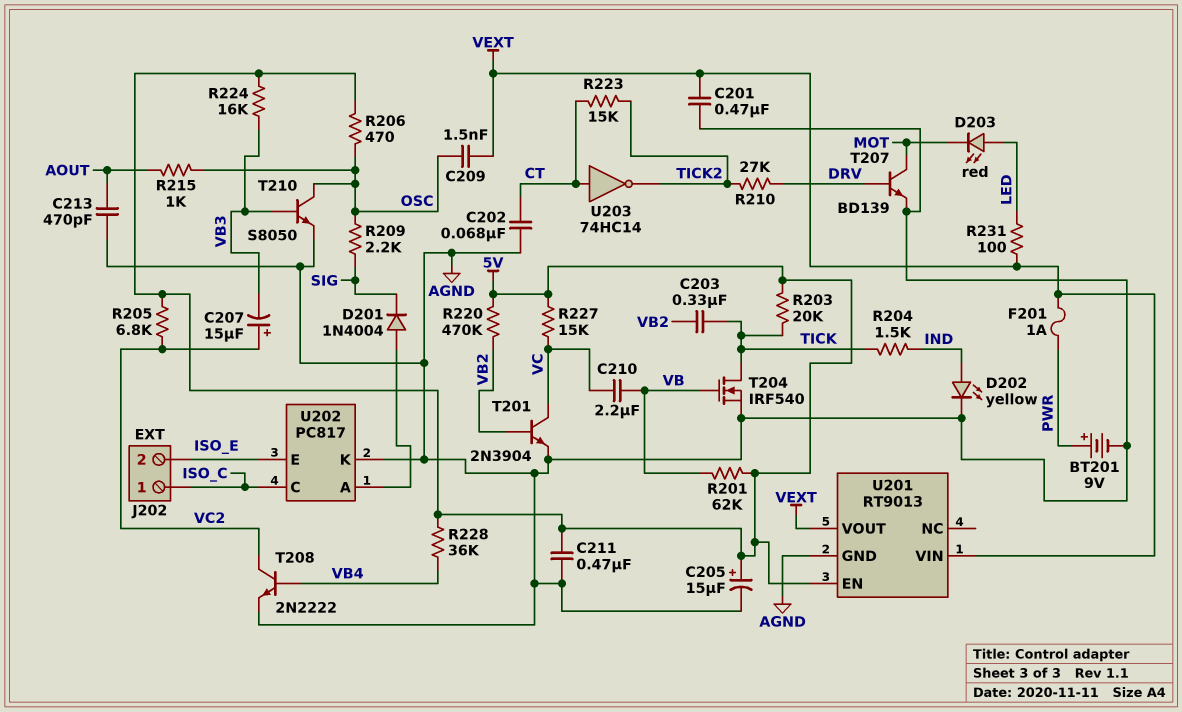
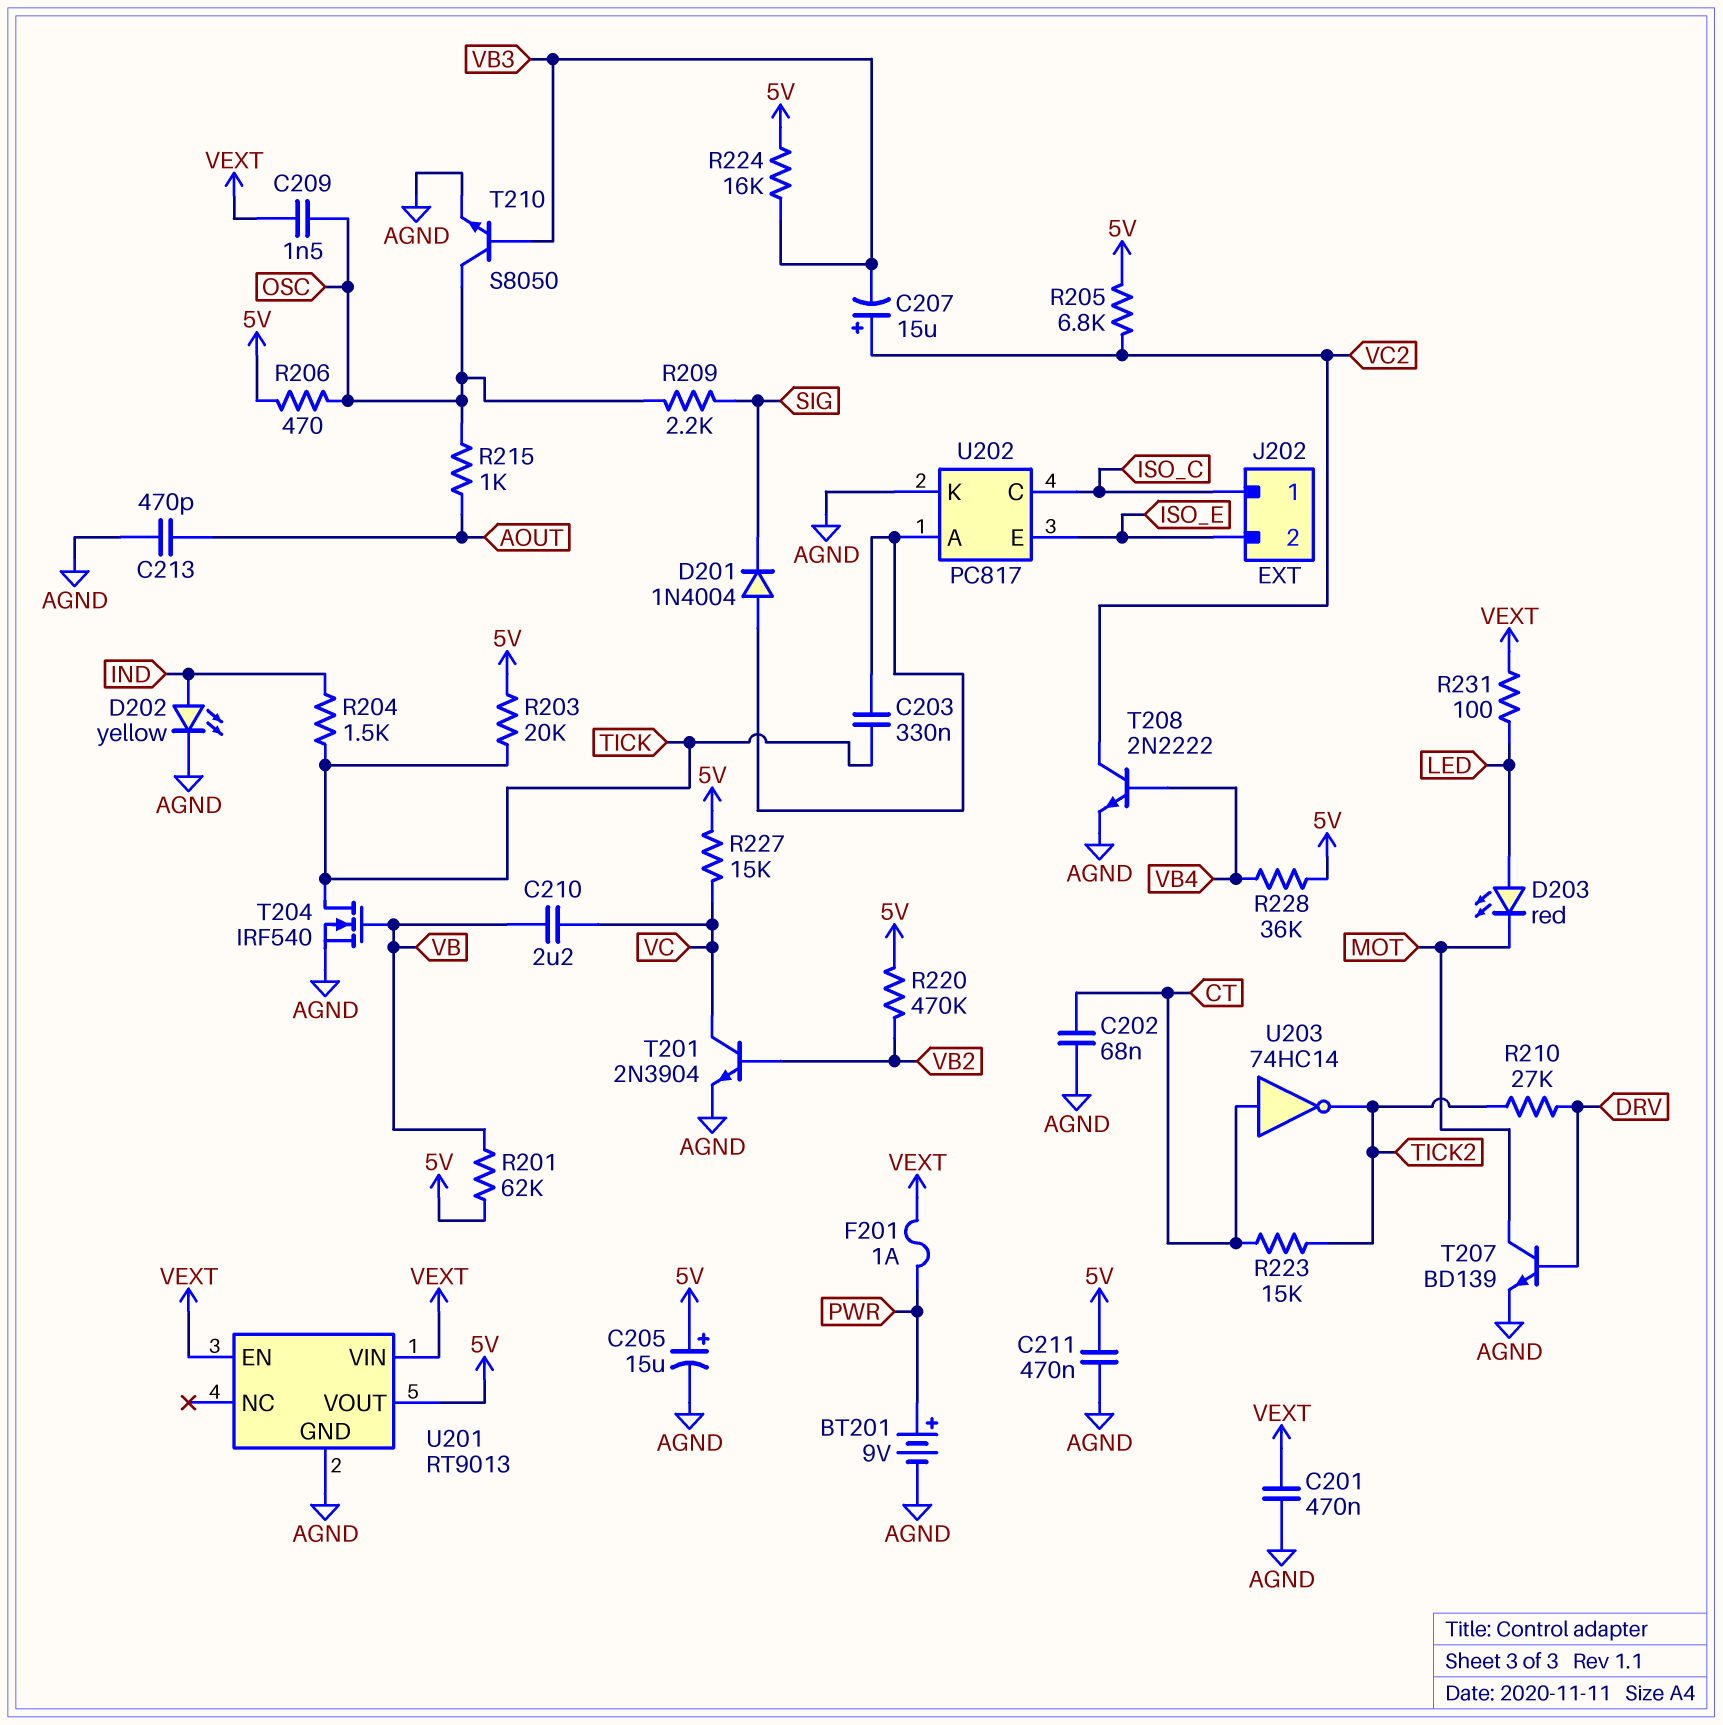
C203: 330nF (TICK, VB2) -> 330nF (TICK, U202/A)
U201 pin EN: 5V -> VEXT
U201 pin VOUT: VEXT -> 5V

